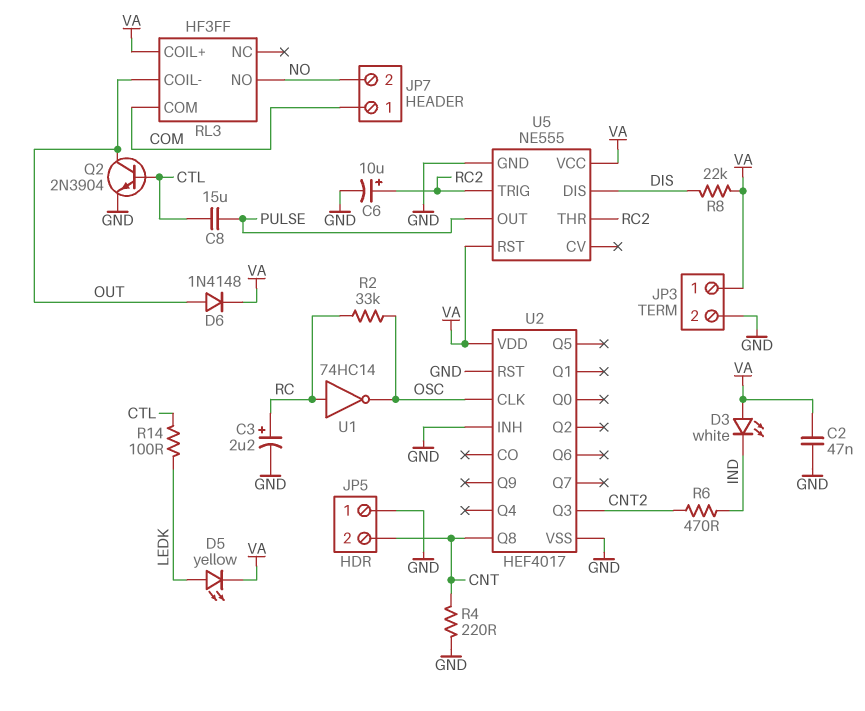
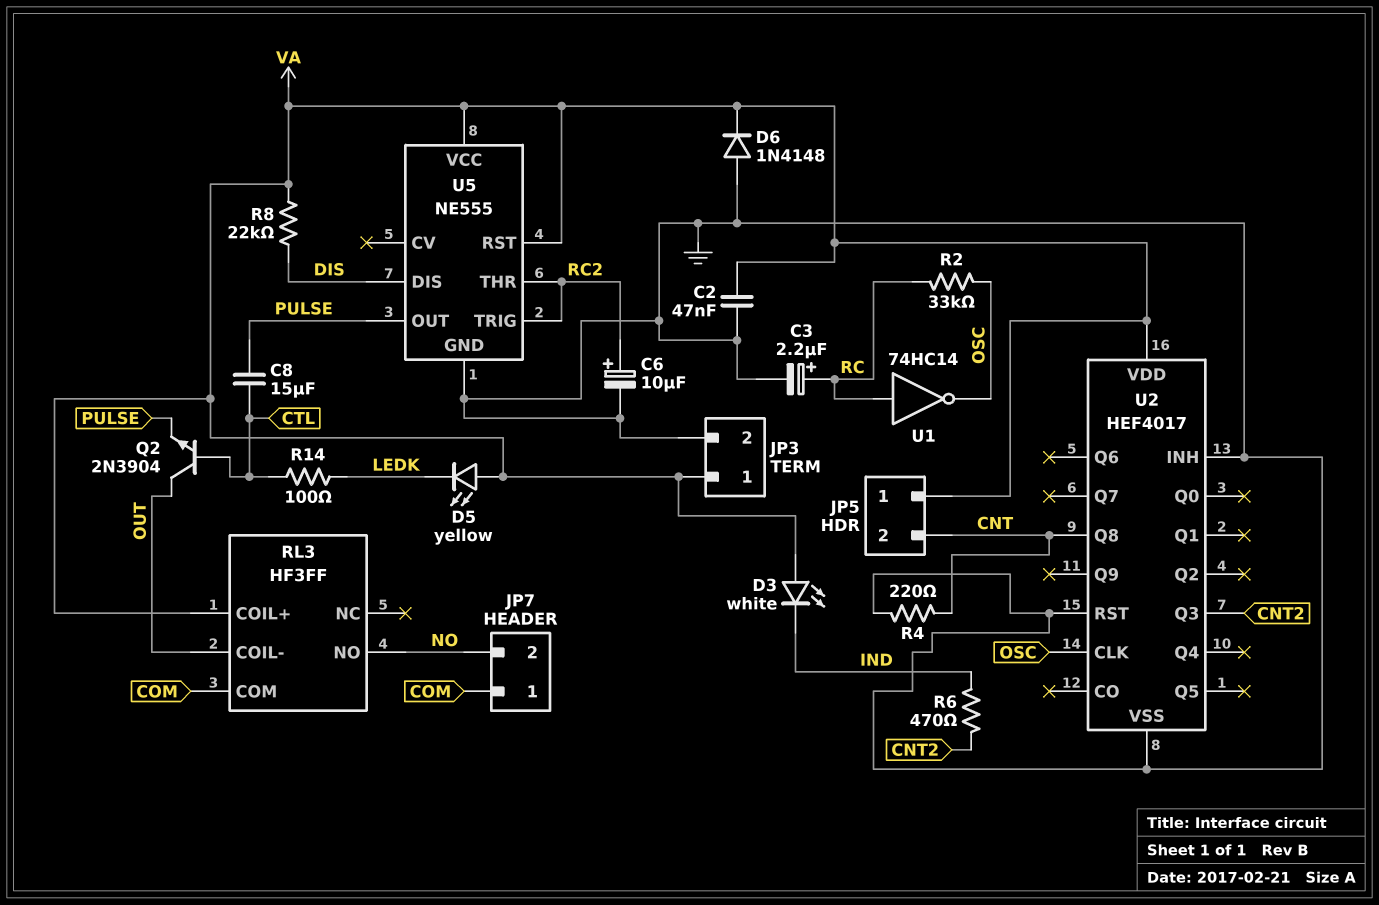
D5: LED yellow (A LEDK, K VA) -> LED yellow (A VA, K LEDK)
D6: diode 1N4148 (A OUT, K VA) -> diode 1N4148 (A GND, K VA)
JP5 pin 1: GND -> VA
Q2: NPN 2N3904 (B CTL, C OUT, E GND) -> NPN 2N3904 (B CTL, C OUT, E PULSE)

